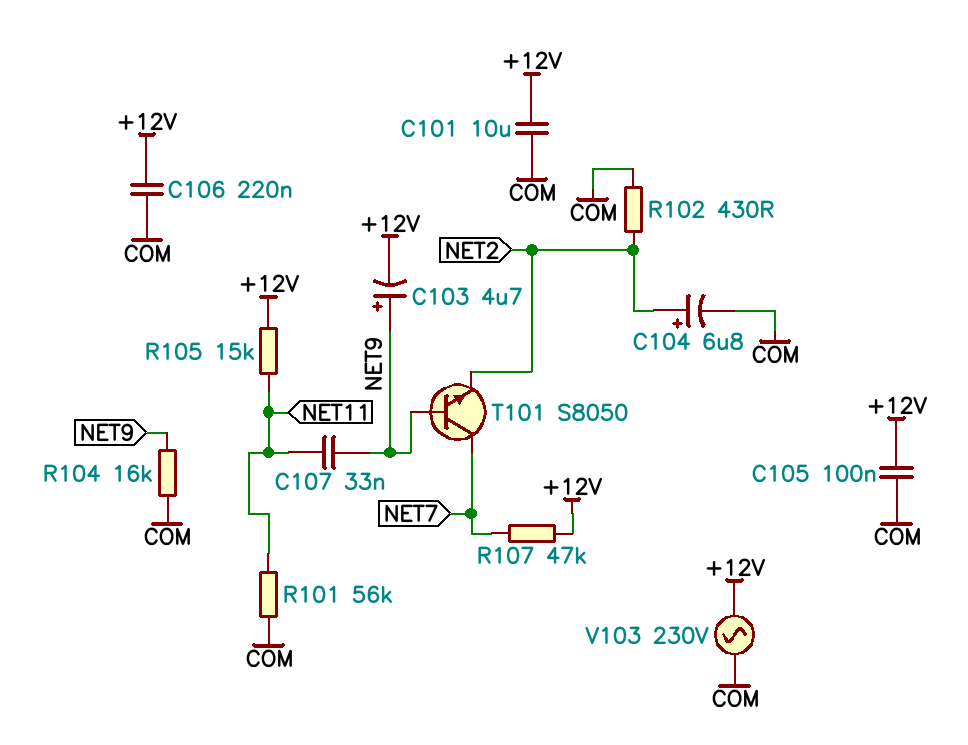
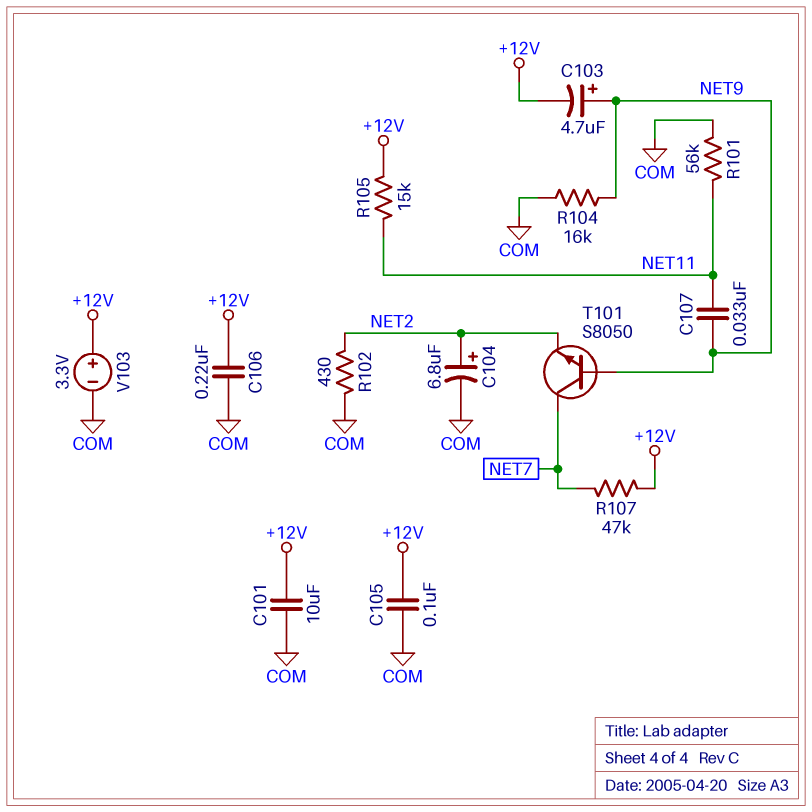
V103: AC 230V (+12V, COM) -> 3.3V (plus +12V, minus COM)

